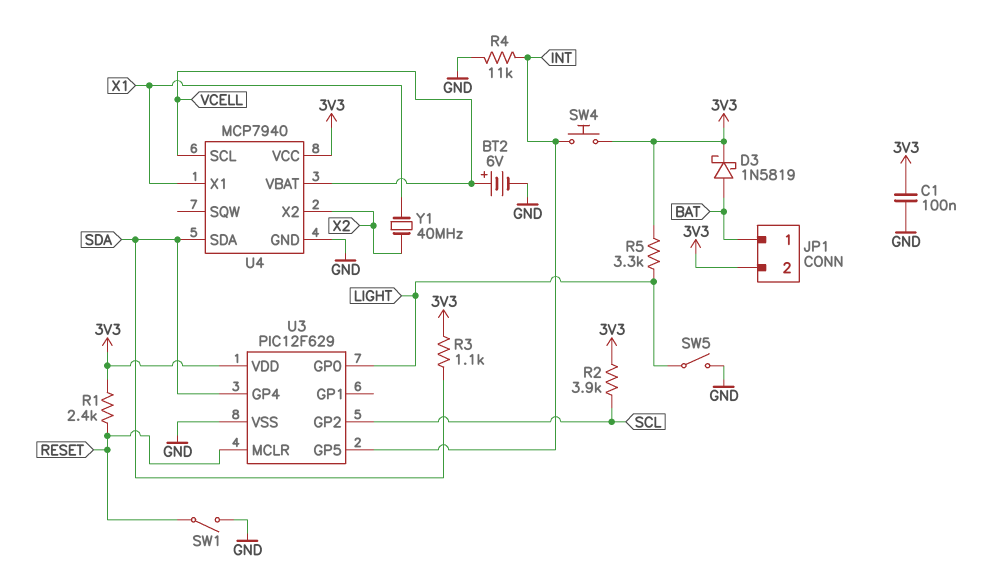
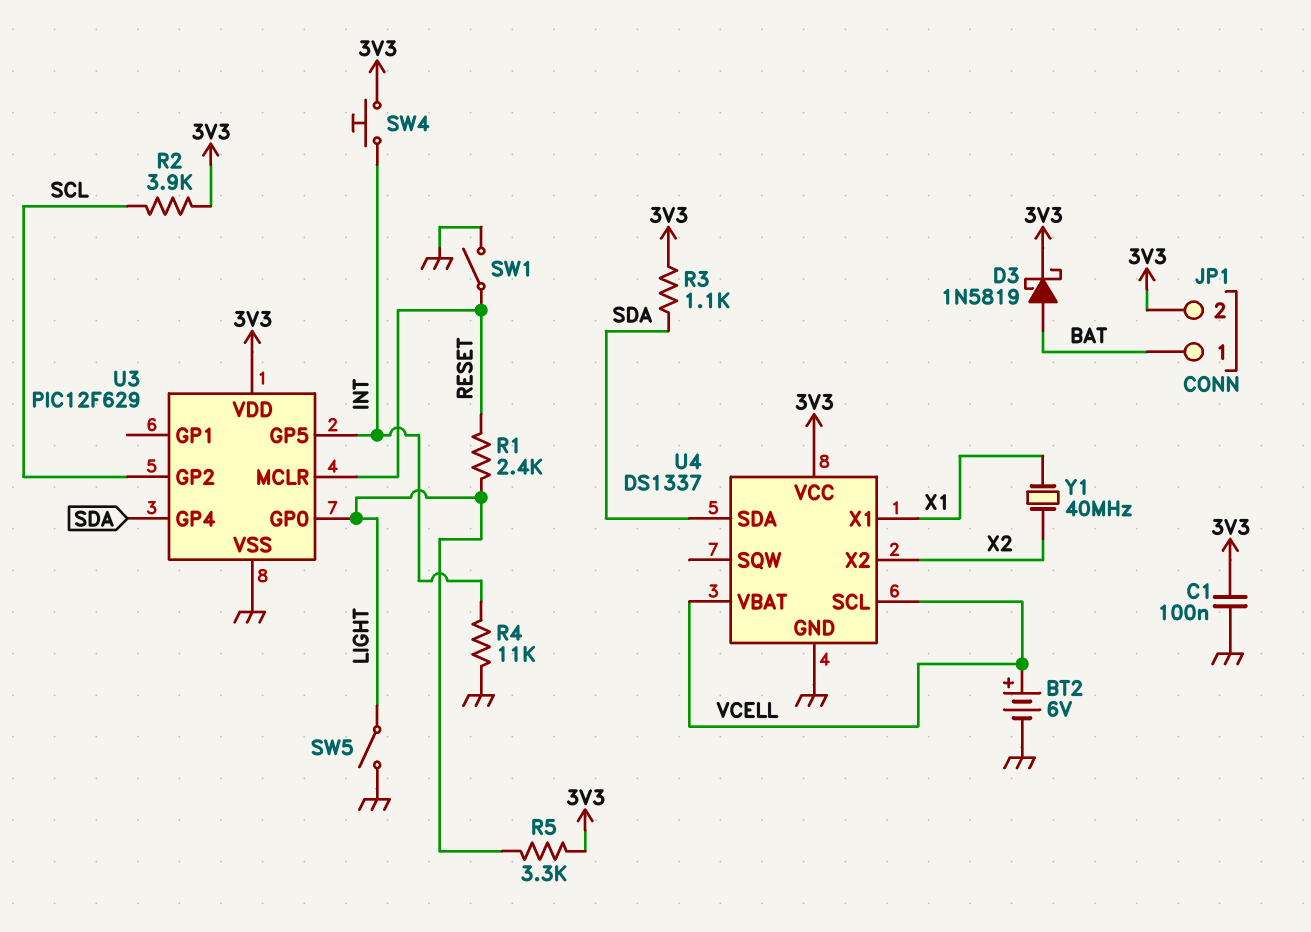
R1: 2.4k (3V3, RESET) -> 2.4k (LIGHT, RESET)
U4: MCP7940 -> DS1337

